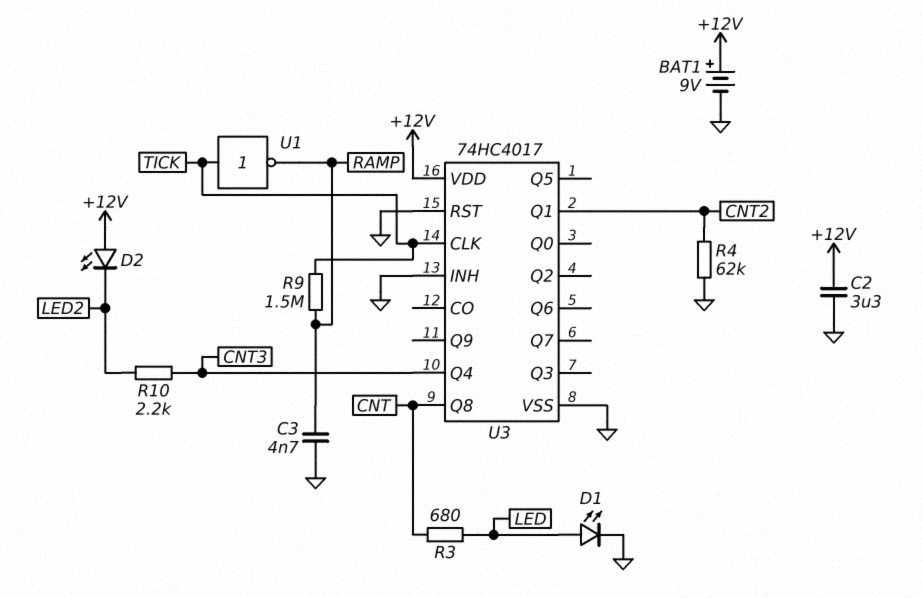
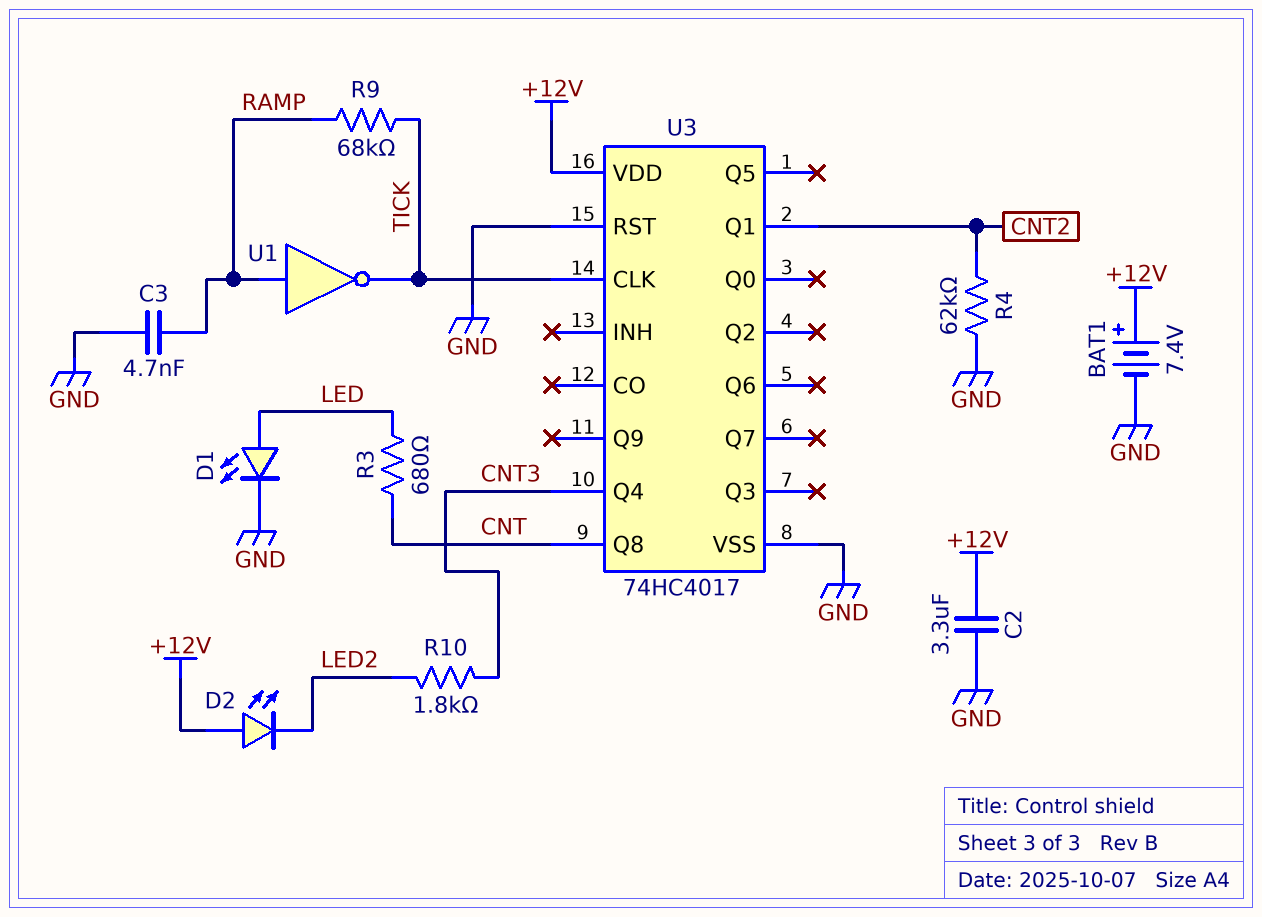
BAT1: 9V (plus +12V, minus GND) -> 7.4V (plus +12V, minus GND)
R9: 1.5M (RAMP, TICK) -> 68k (RAMP, TICK)
R10: 2.2k (CNT3, LED2) -> 1.8k (CNT3, LED2)
U1: NOT (in TICK, out RAMP) -> NOT (in RAMP, out TICK)
U3 pin INH: GND -> none

